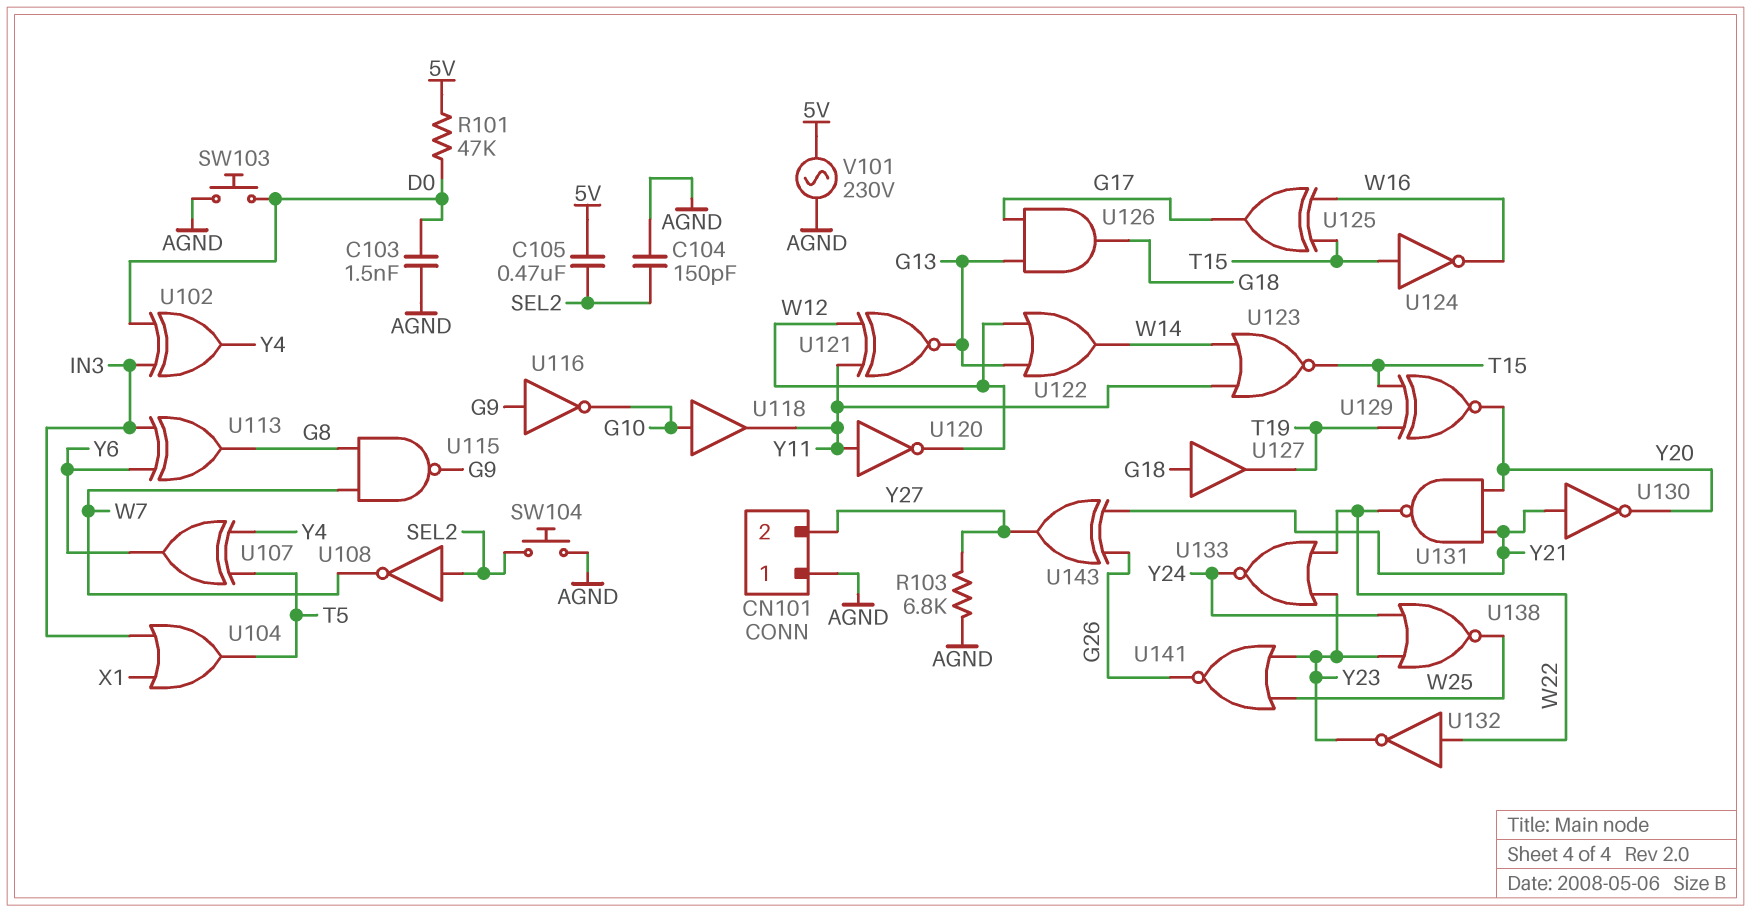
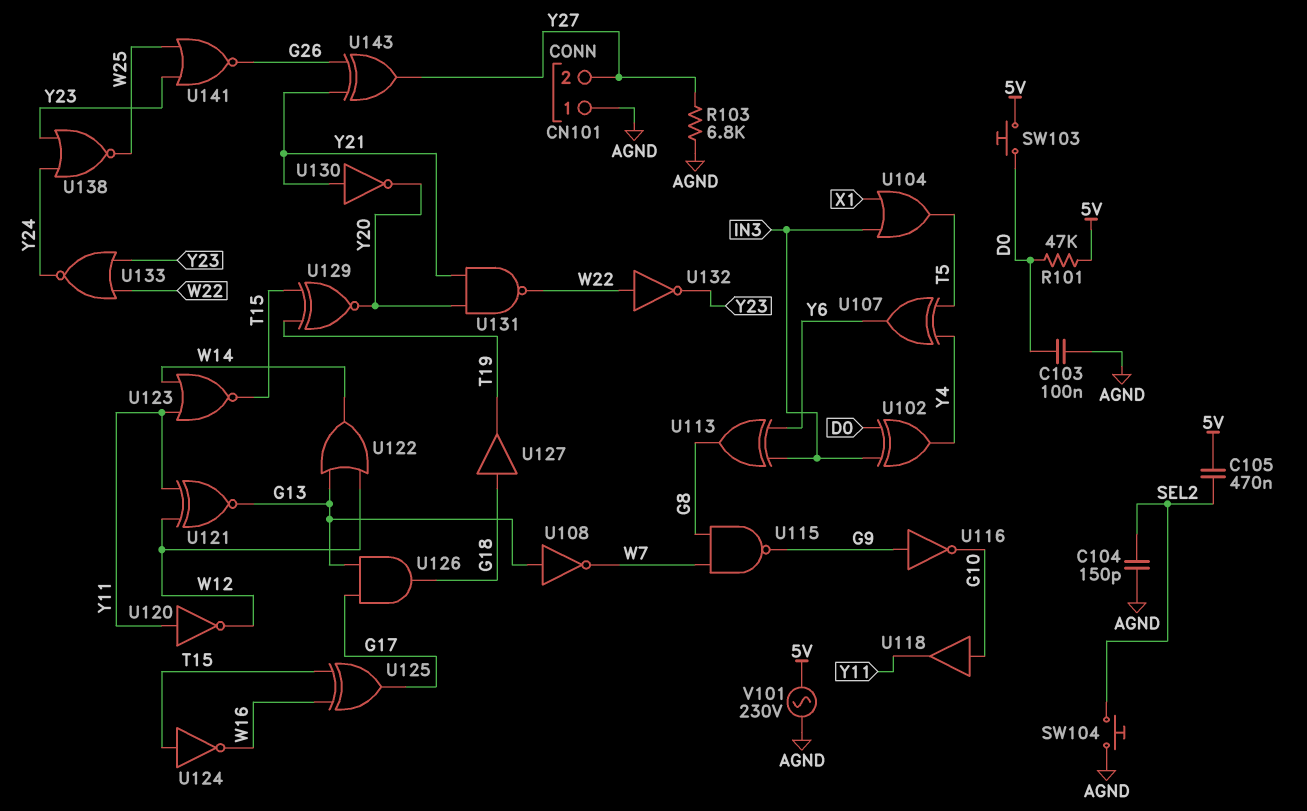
C103: 1.5nF (AGND, D0) -> 100nF (AGND, D0)
SW103: button (AGND, D0) -> button (5V, D0)
U108: NOT (in SEL2, out W7) -> NOT (in G13, out W7)

